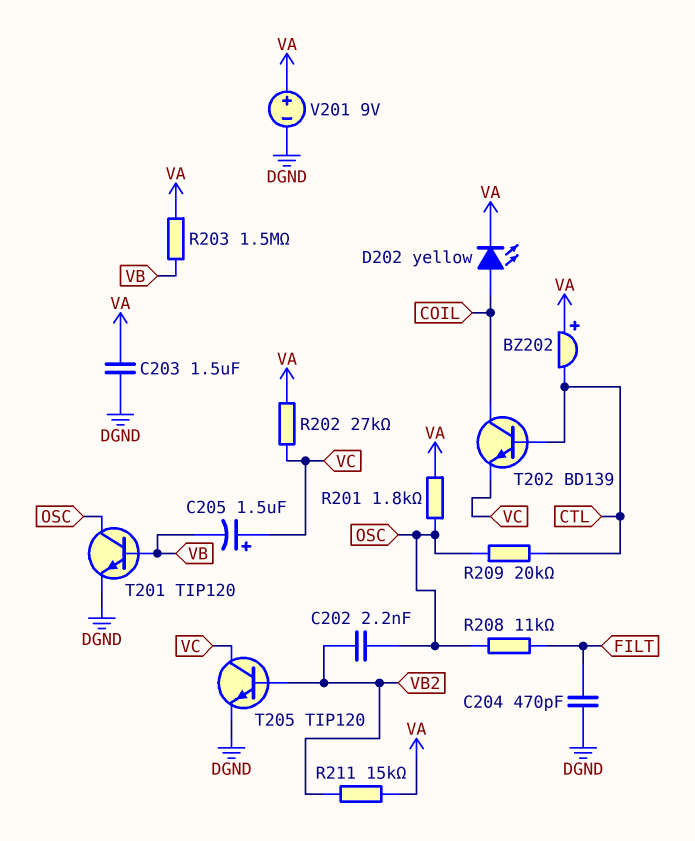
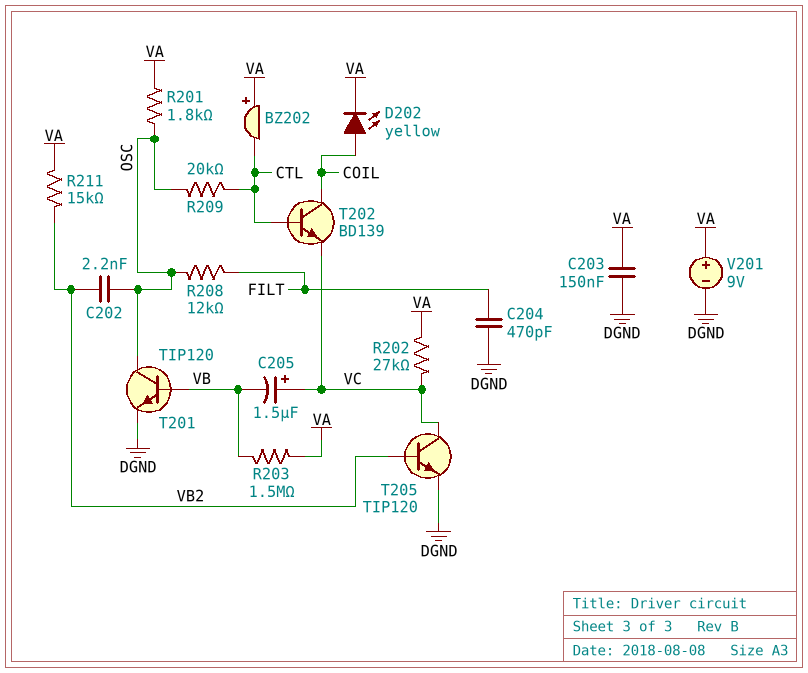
C203: 1.5uF (DGND, VA) -> 150nF (DGND, VA)
R208: 11k (FILT, OSC) -> 12k (FILT, OSC)

